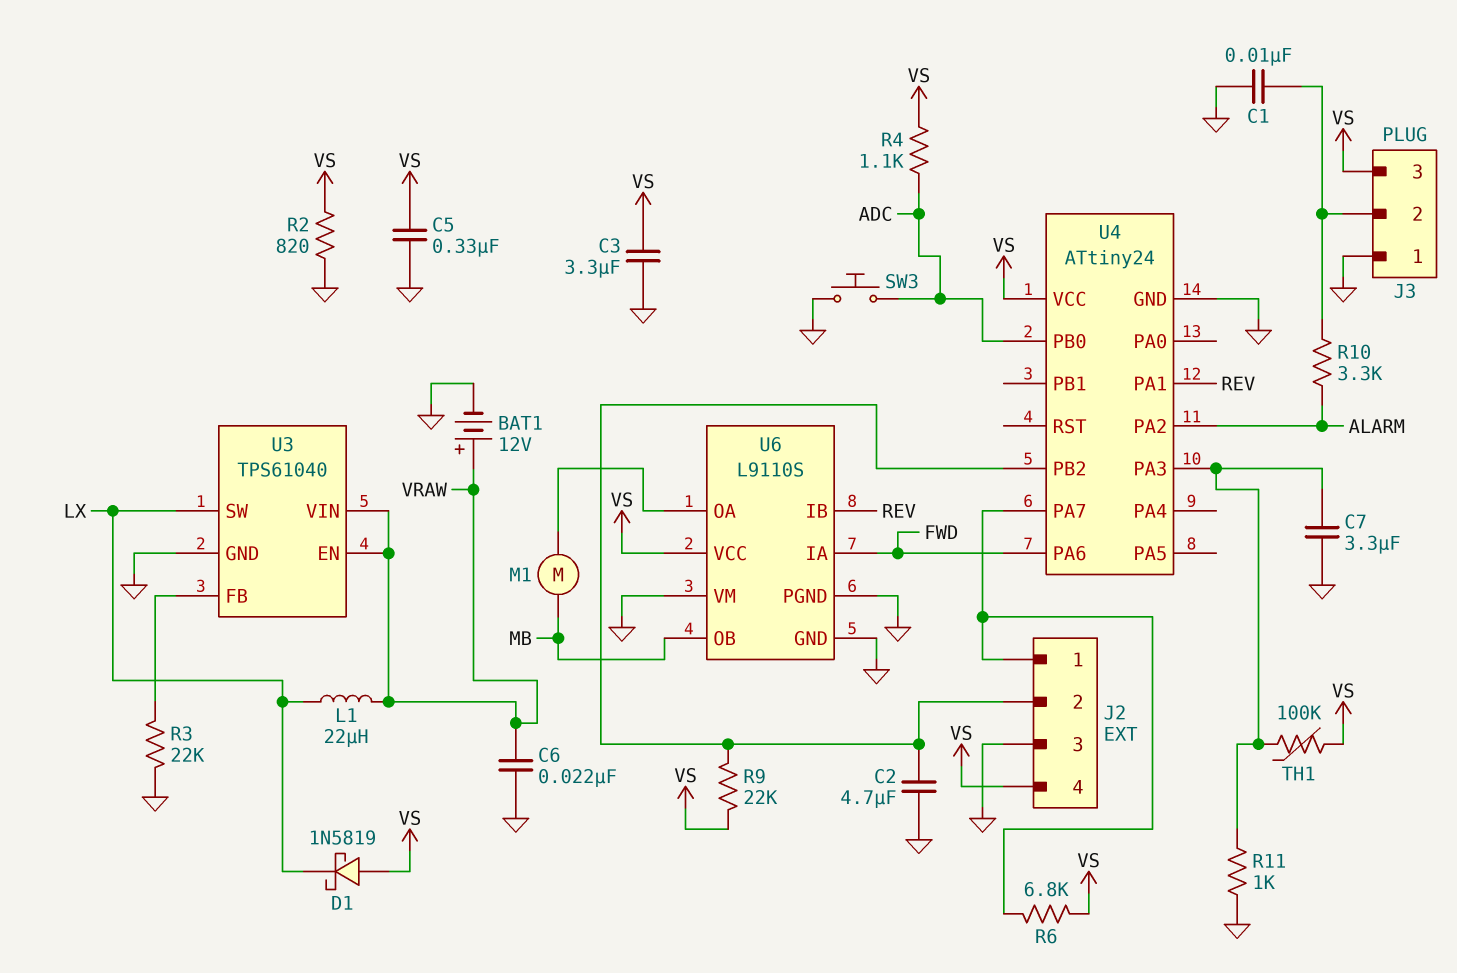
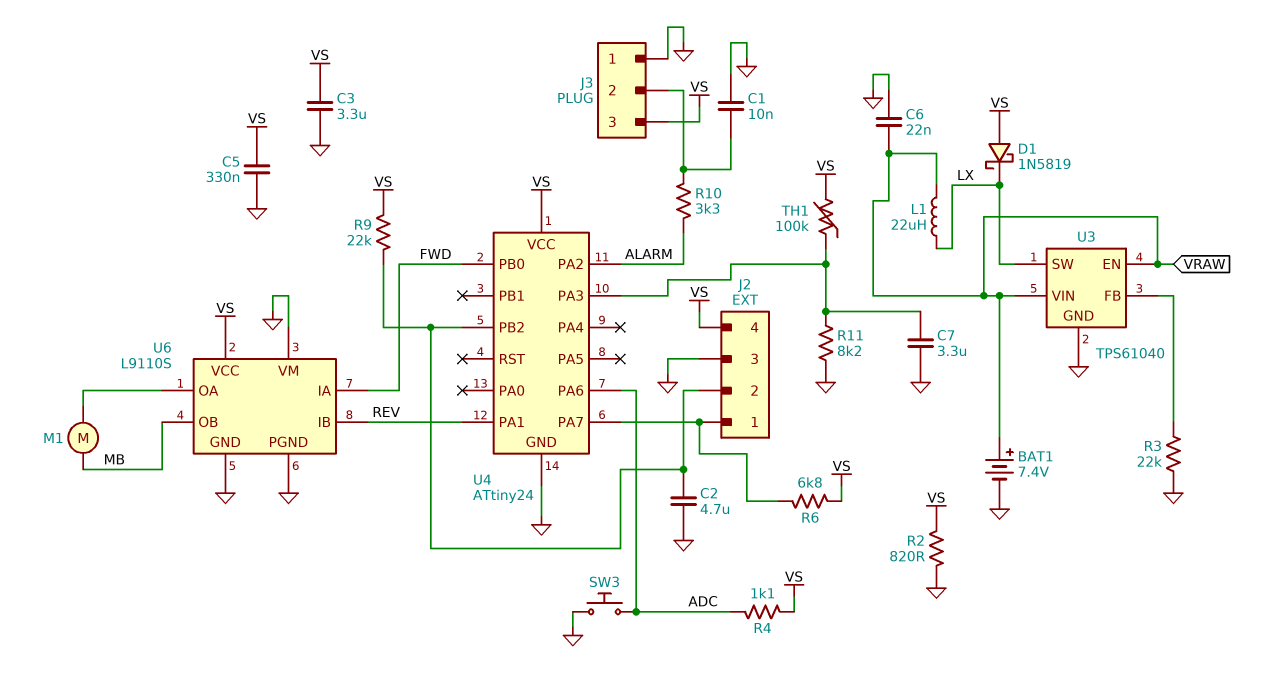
BAT1: 12V (plus VRAW, minus GND) -> 7.4V (plus VRAW, minus GND)
R11: 1k (GND, U4/PA3) -> 8.2k (GND, U4/PA3)
U4 pin PA6: FWD -> ADC
U4 pin PB0: ADC -> FWD

